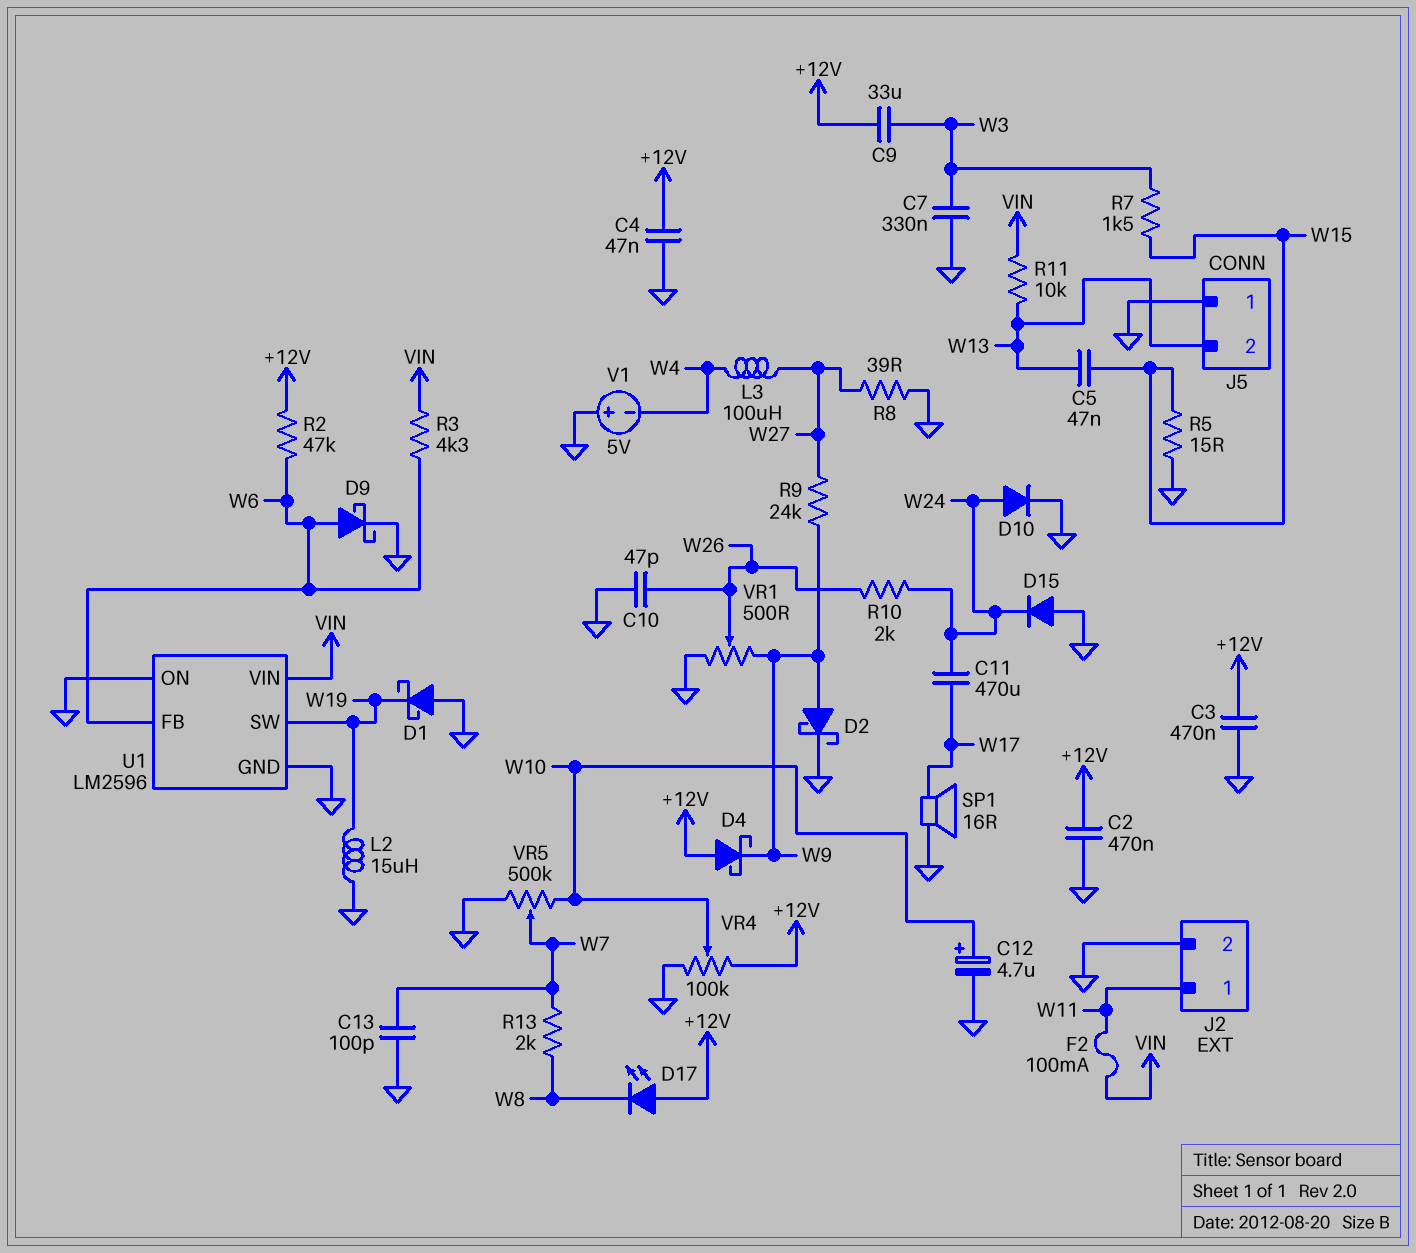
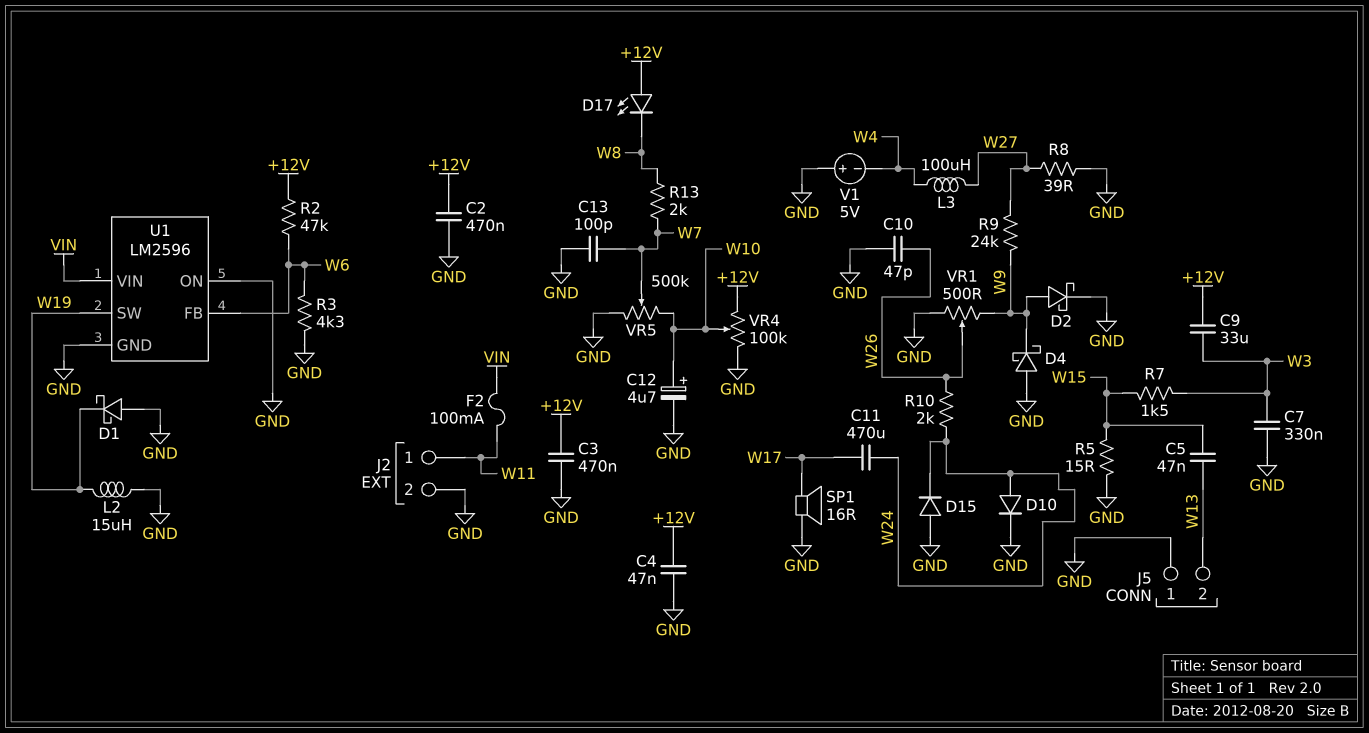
D4: schottky (A +12V, K W9) -> schottky (A GND, K W9)
D9: schottky (A W6, K GND) -> none
R3: 4.3k (VIN, W6) -> 4.3k (GND, W6)
R11: 10k (VIN, W13) -> none

